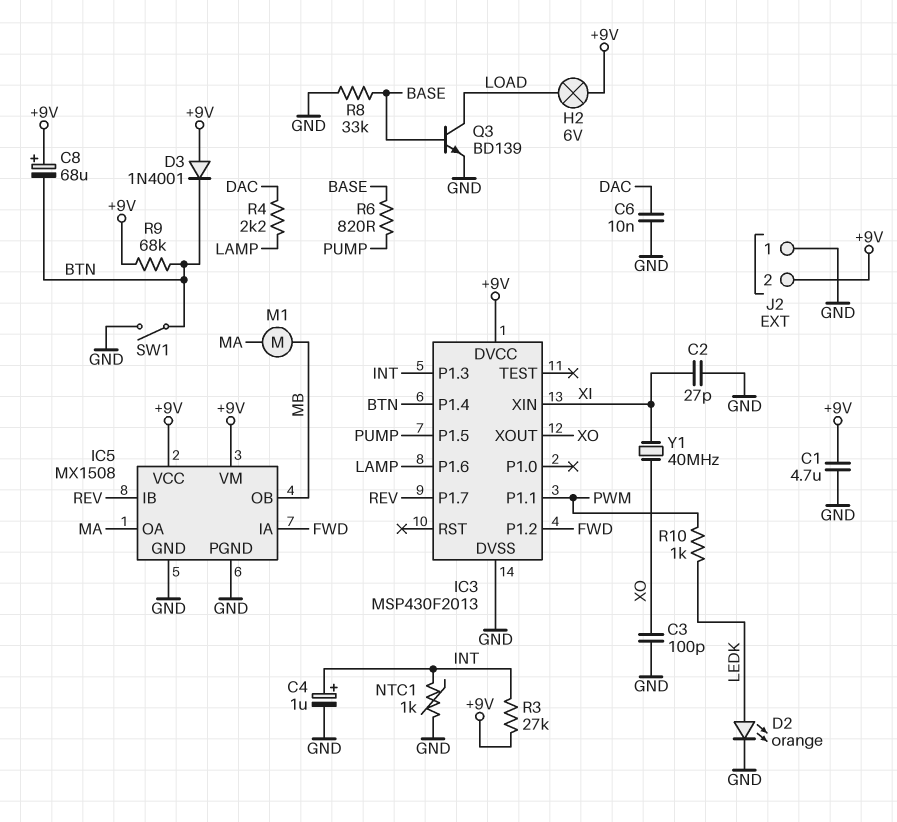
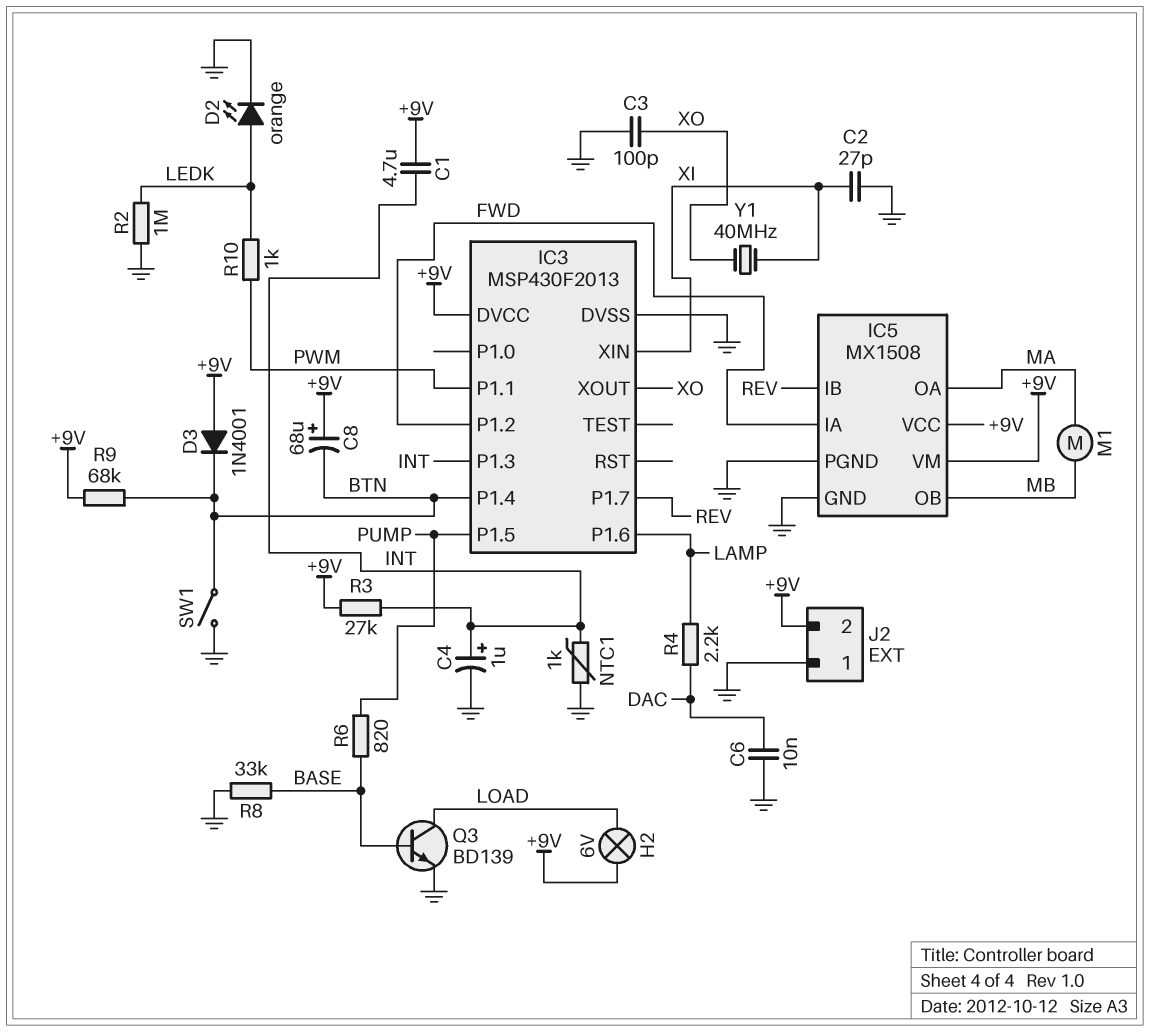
C1: 4.7uF (+9V, GND) -> 4.7uF (+9V, INT)
R2: none -> 1M (GND, LEDK)

